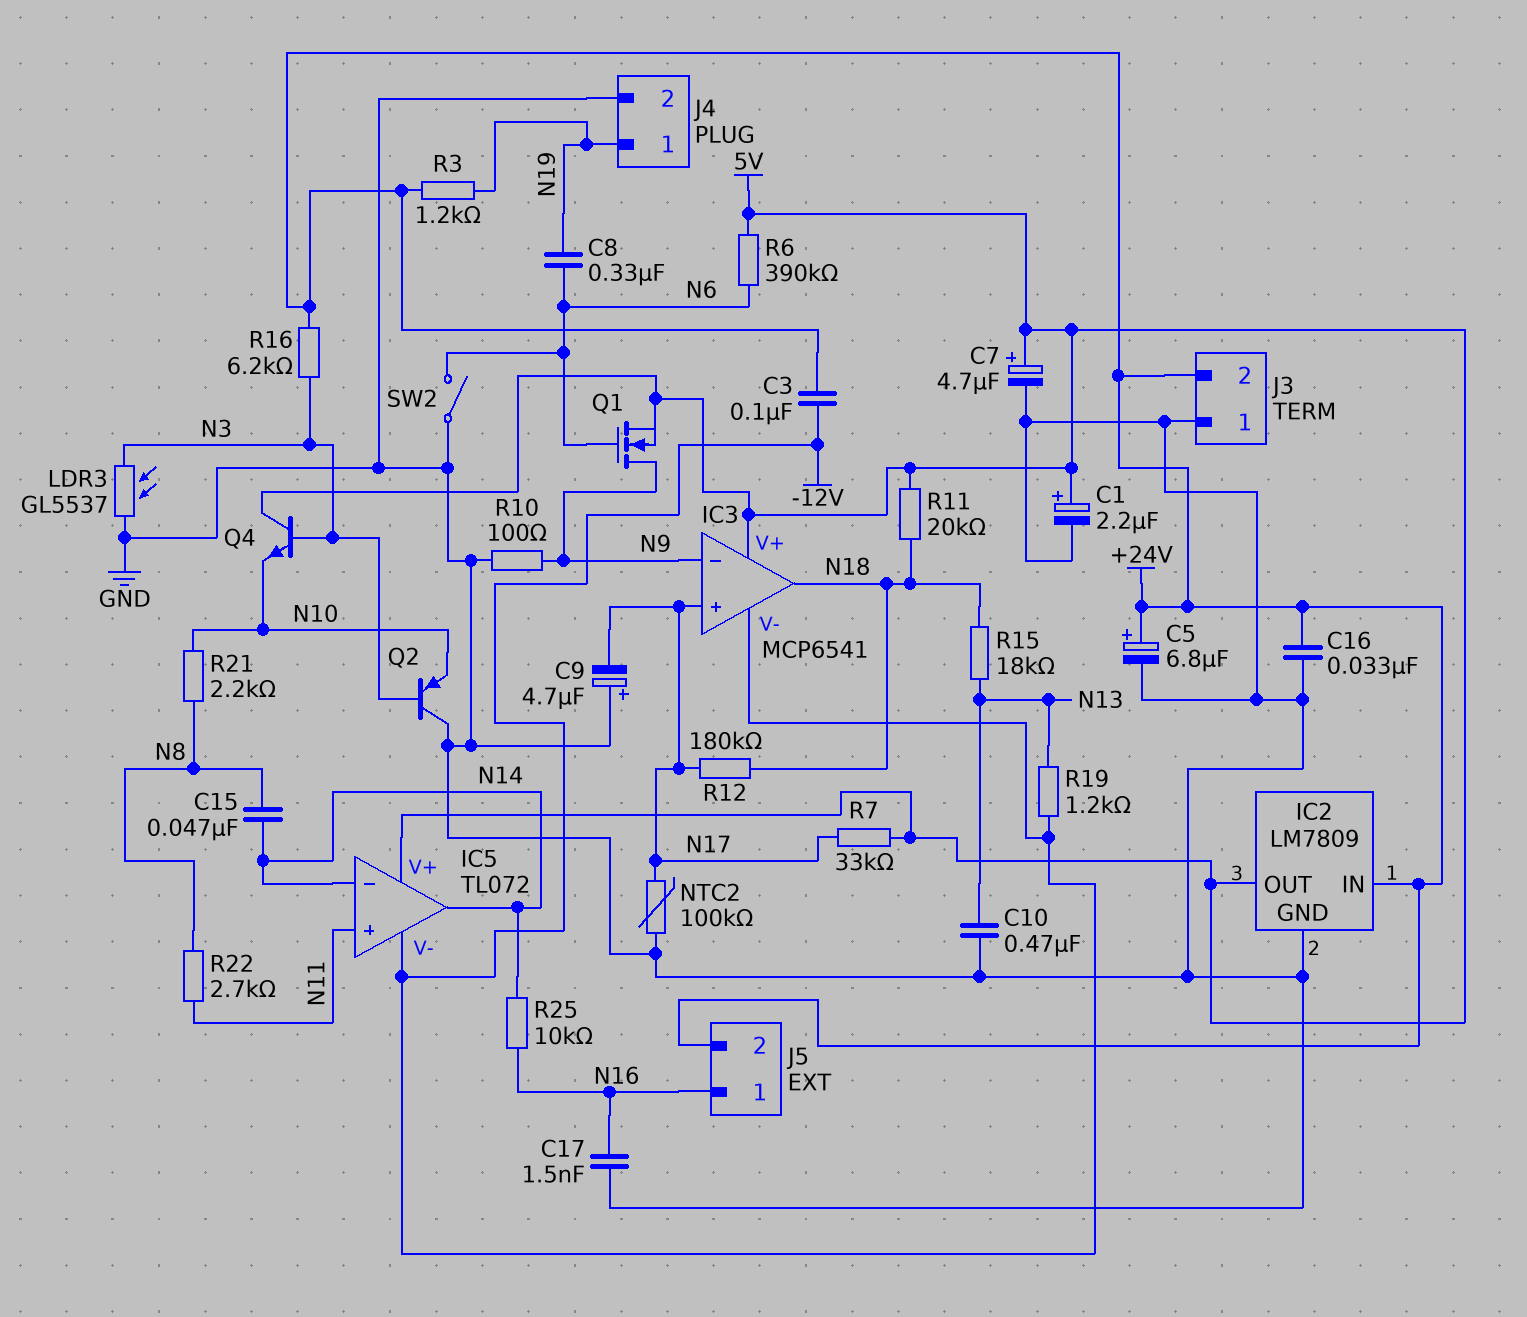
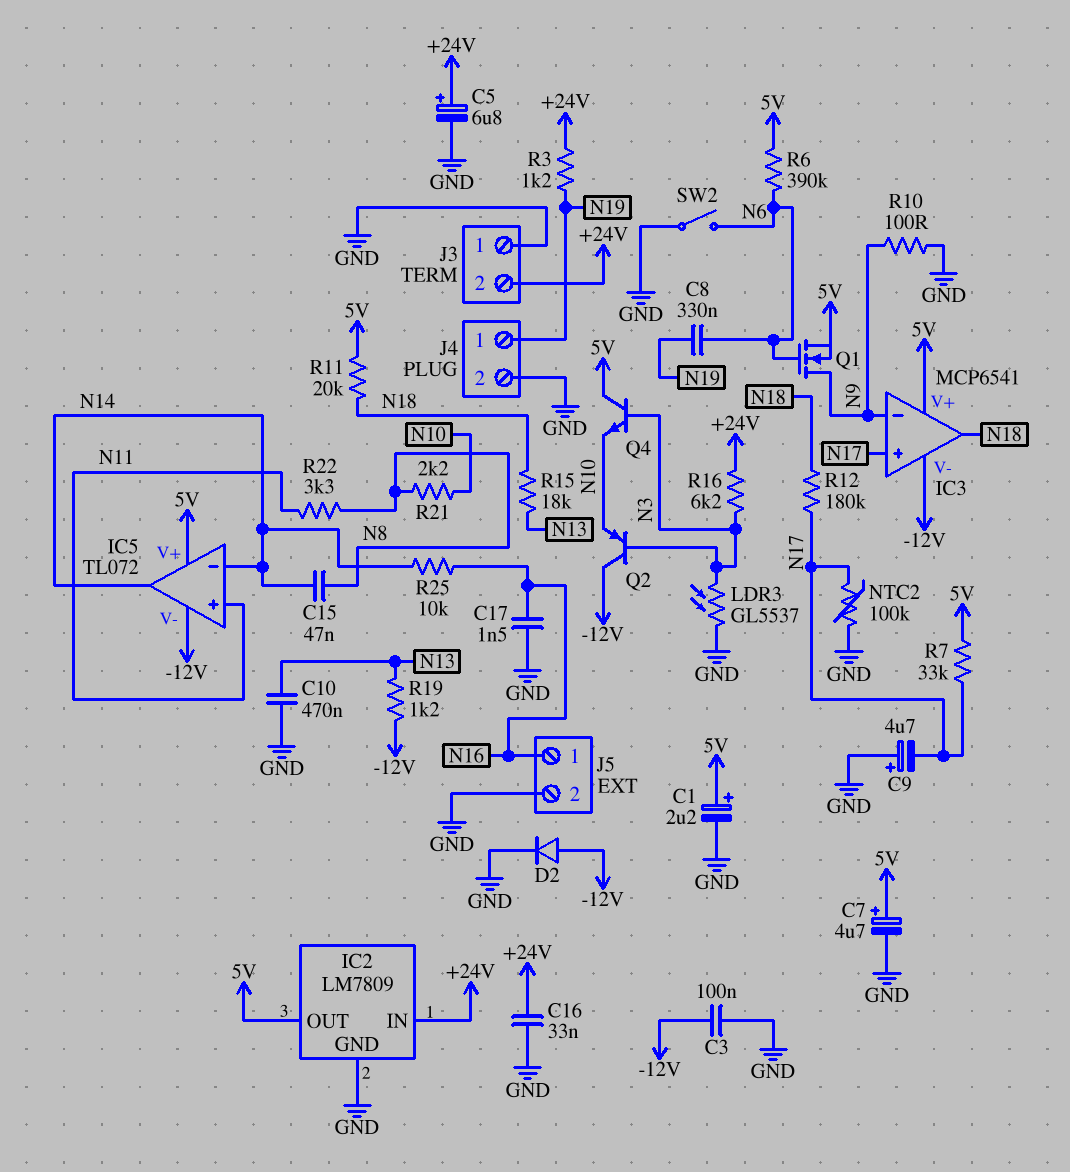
C3: 100nF (+24V, -12V) -> 100nF (-12V, GND)
D2: none -> diode (A -12V, K GND)
J5 pin 2: +24V -> GND
Q2: PNP (B N3, C GND, E N10) -> PNP (B N3, C -12V, E N10)
R22: 2.7k (N8, N11) -> 3.3k (N8, N11)

